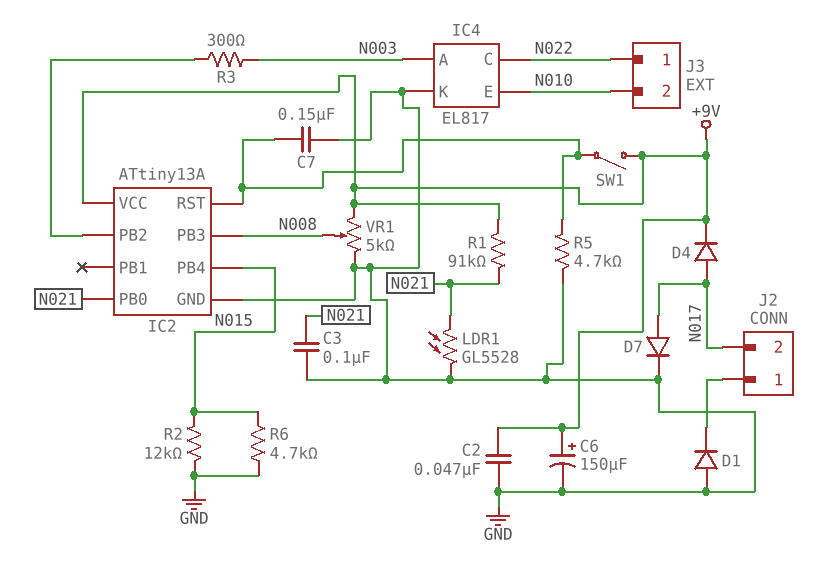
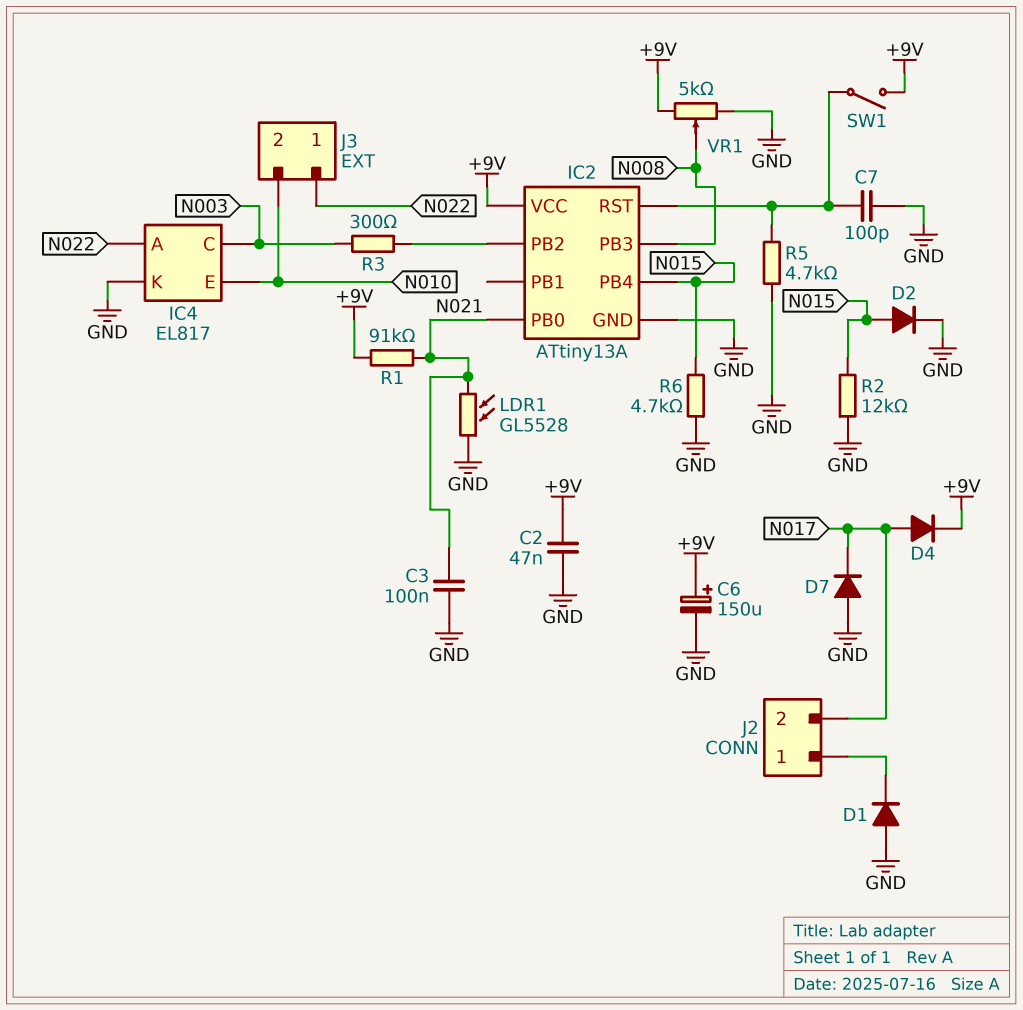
C7: 150nF (GND, IC2/RST) -> 100pF (GND, IC2/RST)
D2: none -> diode (A N015, K GND)
D7: diode (A N017, K GND) -> diode (A GND, K N017)
IC4 pin A: N003 -> N022
IC4 pin C: N022 -> N003

